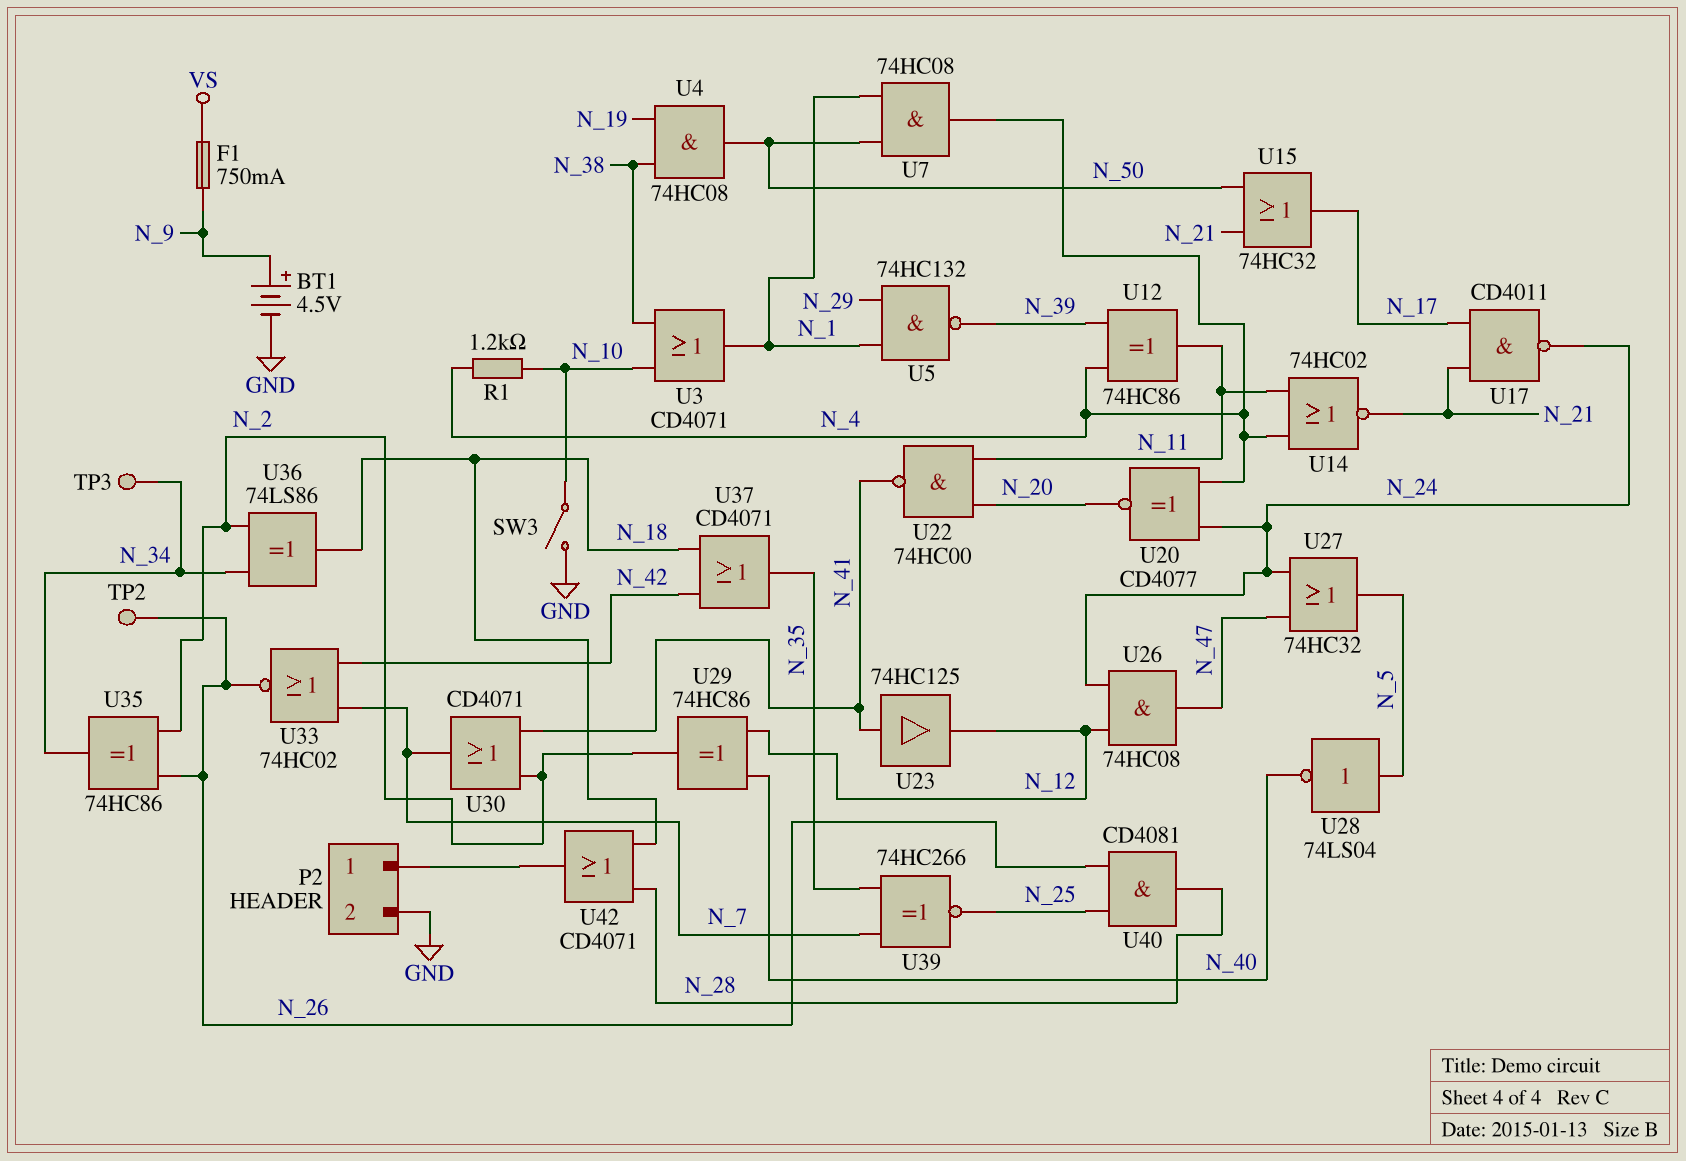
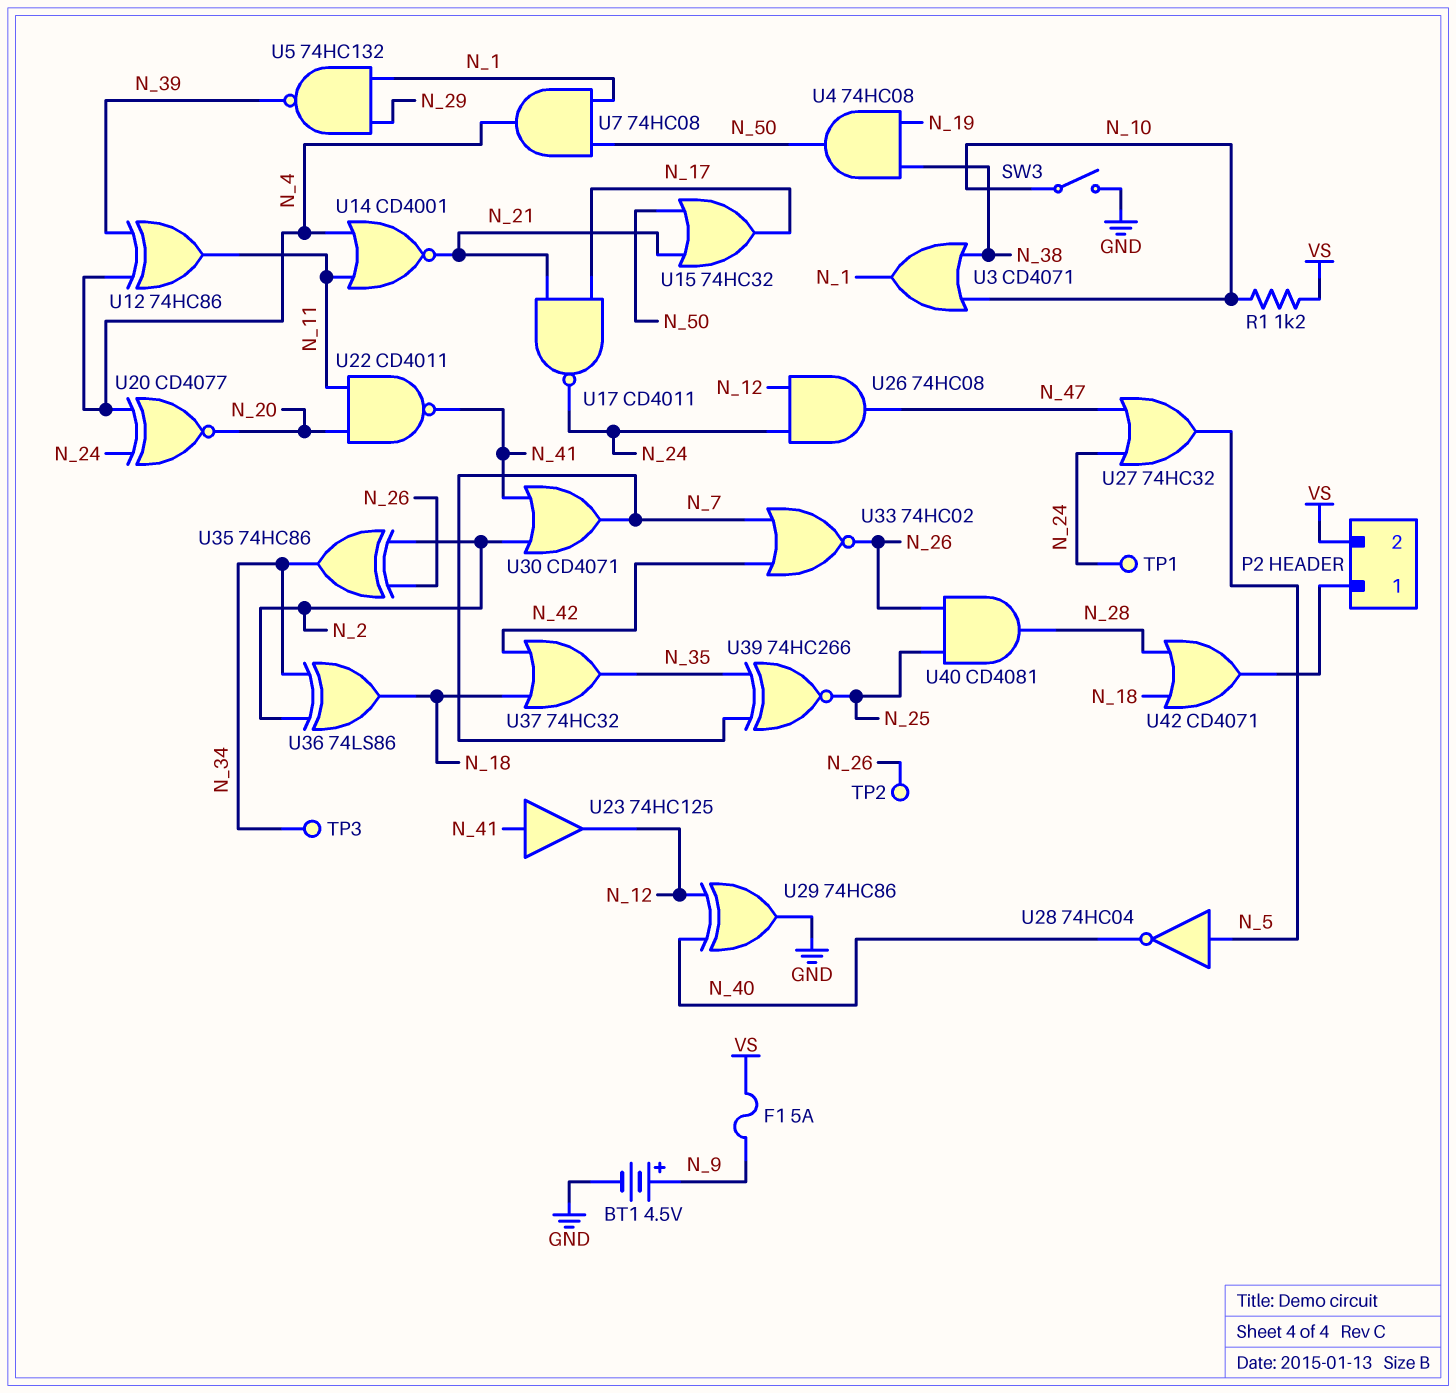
F1: 750mA (N_9, VS) -> 5A (N_9, VS)
P2 pin 2: GND -> VS
R1: 1.2k (N_4, N_10) -> 1.2k (N_10, VS)
TP1: none -> test point (N_24)
U14: NOR 74HC02 (in N_4, in N_11, out N_21) -> NOR CD4001 (in N_4, in N_11, out N_21)
U22: NAND 74HC00 (in N_11, in N_20, out N_41) -> NAND CD4011 (in N_11, in N_20, out N_41)
U28: NOT 74LS04 (in N_5, out N_40) -> NOT 74HC04 (in N_5, out N_40)
U29: XOR 74HC86 (in N_12, in N_40, out N_2) -> XOR 74HC86 (in N_12, in N_40, out GND)
U37: OR CD4071 (in N_18, in N_42, out N_35) -> OR 74HC32 (in N_18, in N_42, out N_35)

